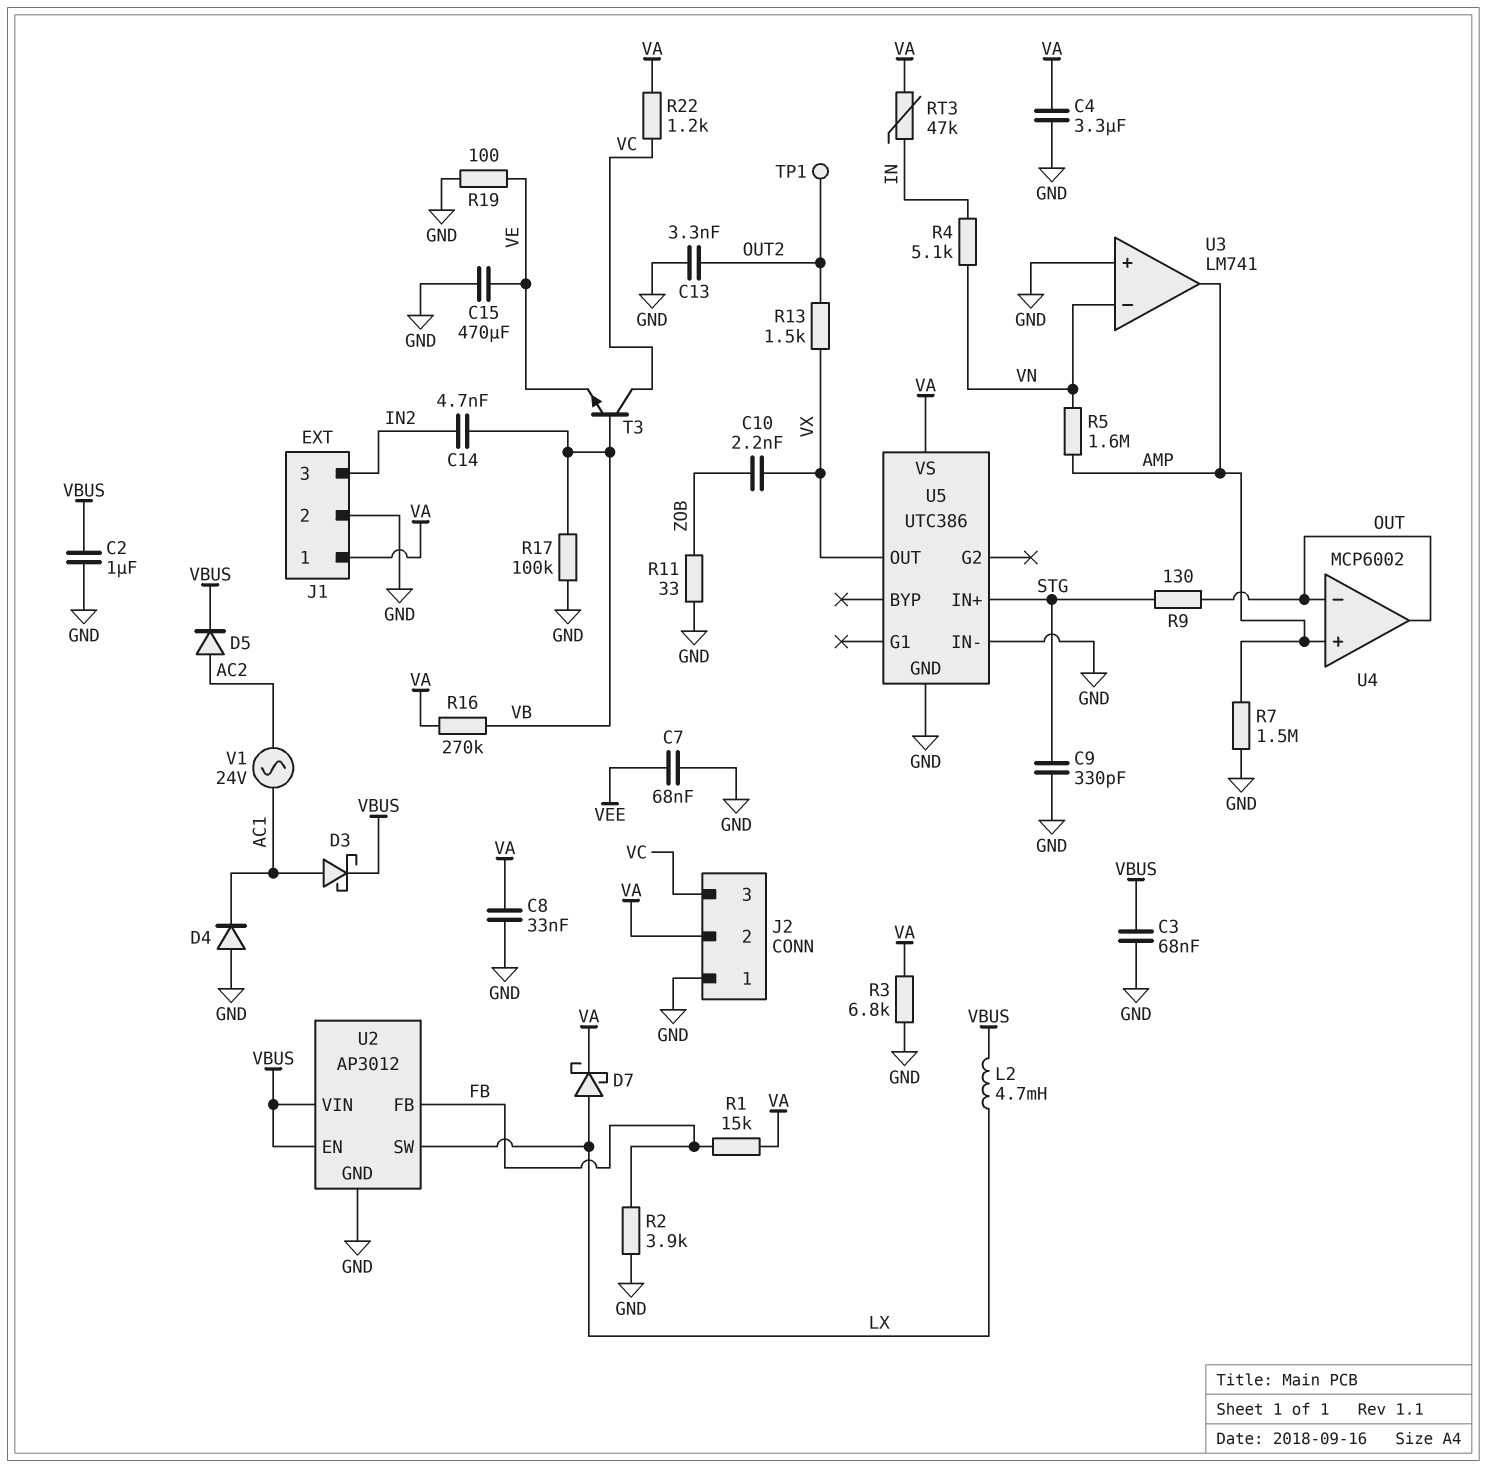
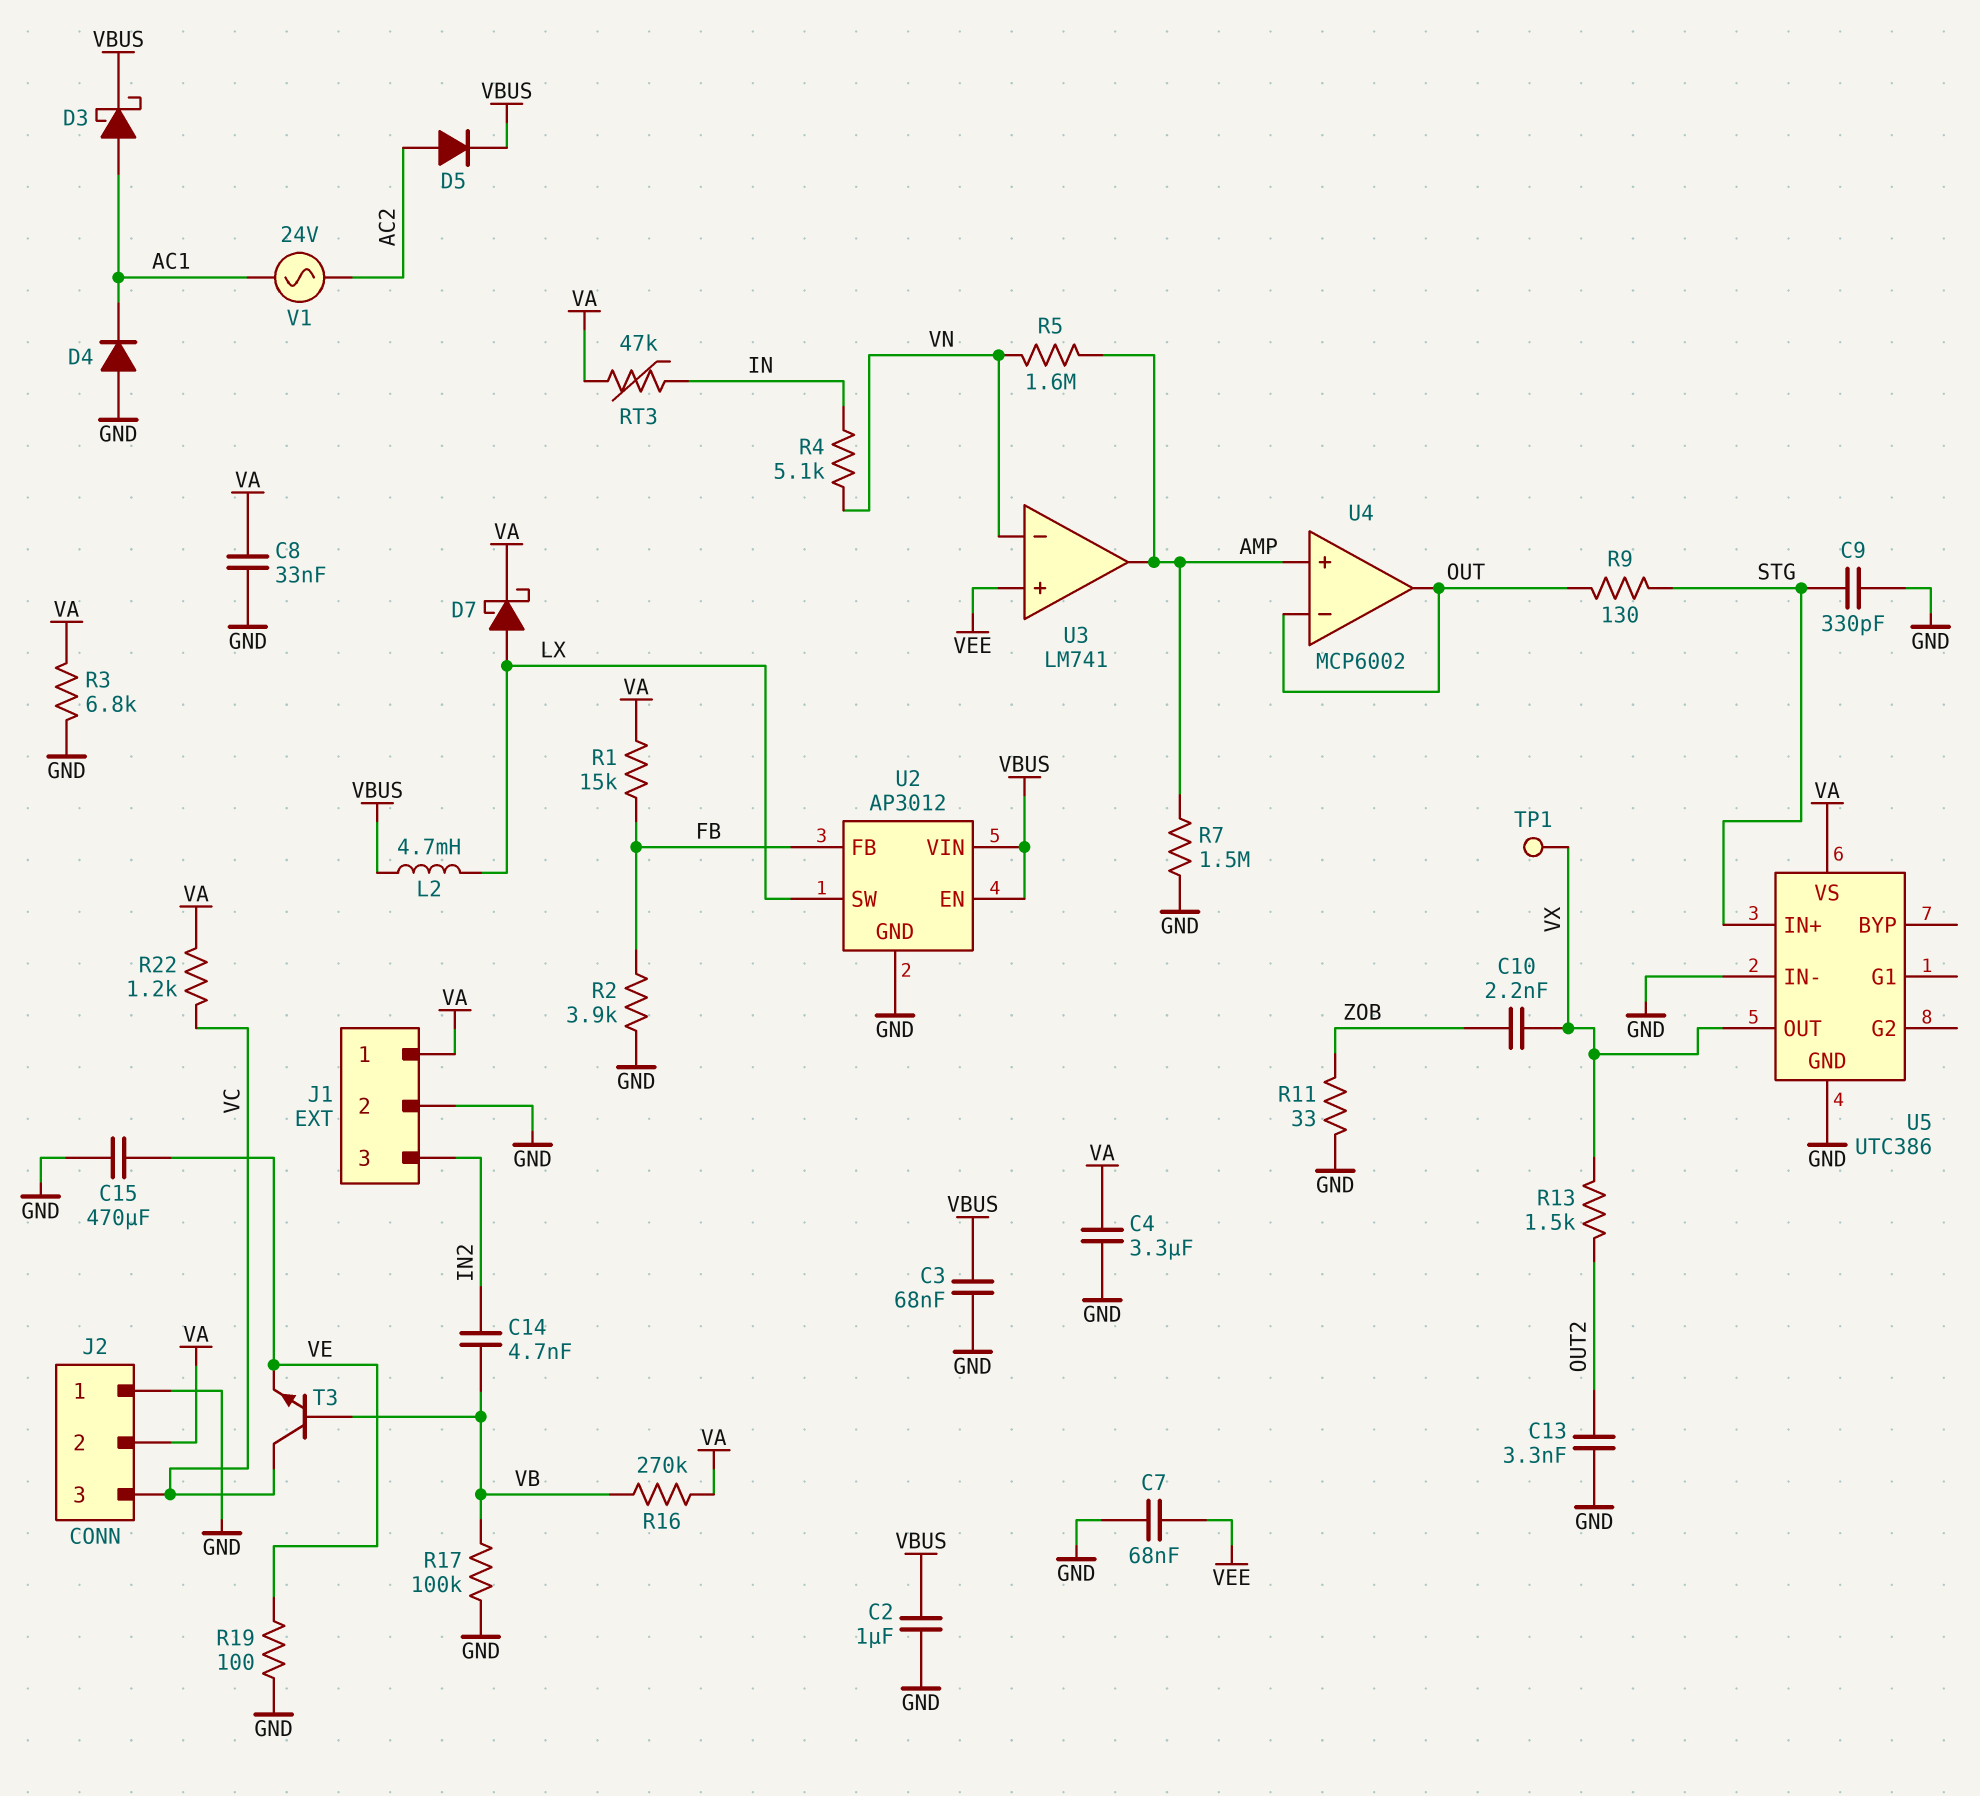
TP1: test point (OUT2) -> test point (VX)
U3 pin in+: GND -> VEE

